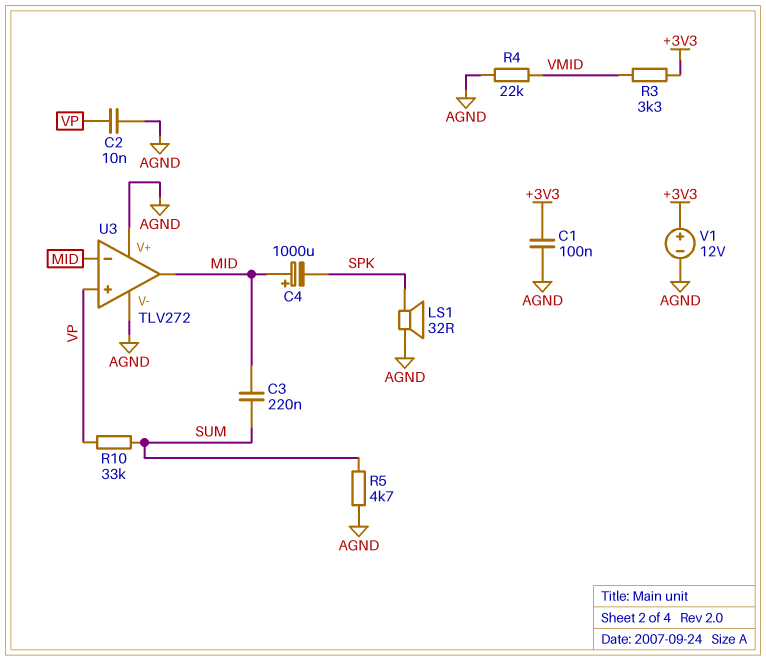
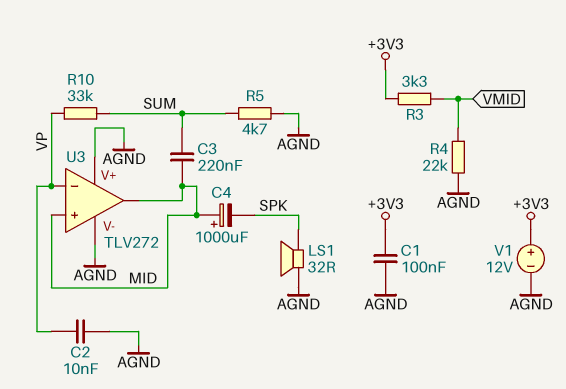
U3 pin in+: VP -> MID
U3 pin in-: MID -> VP

